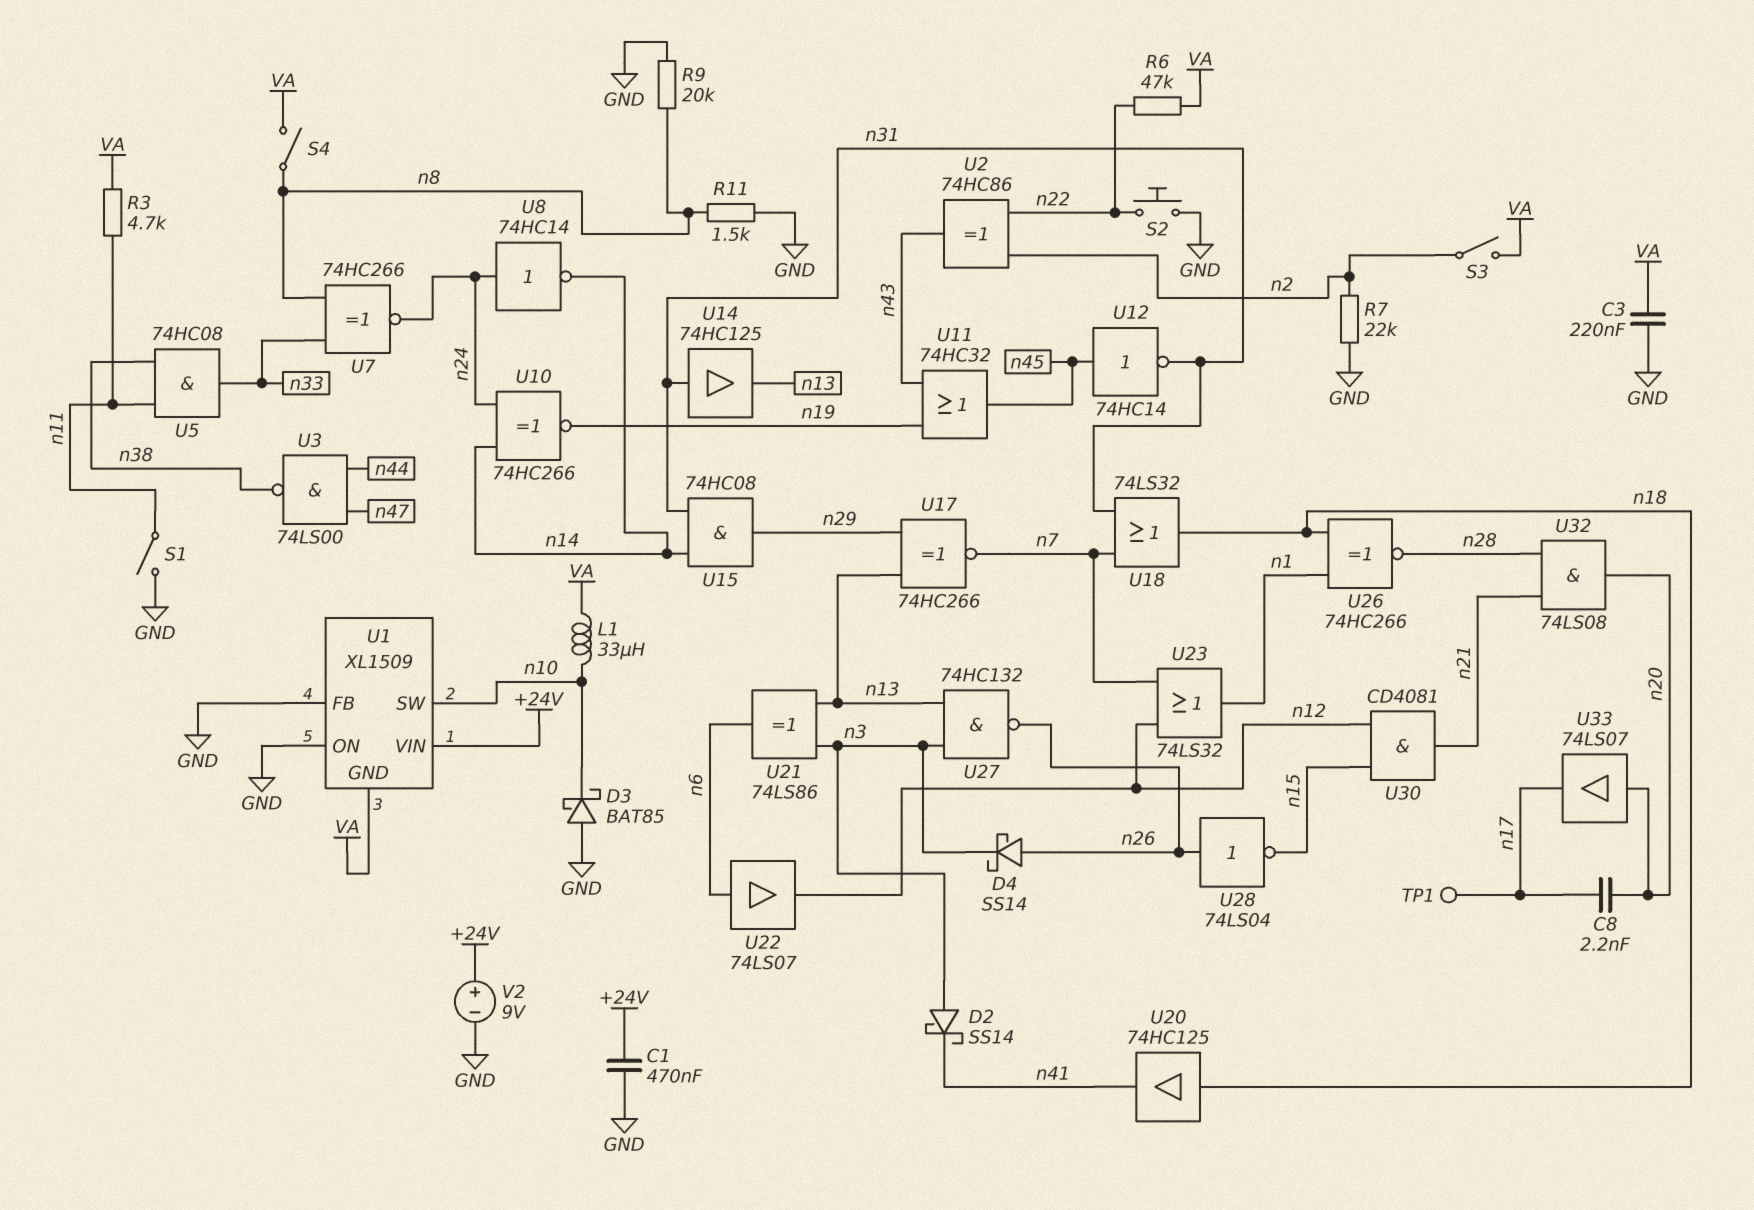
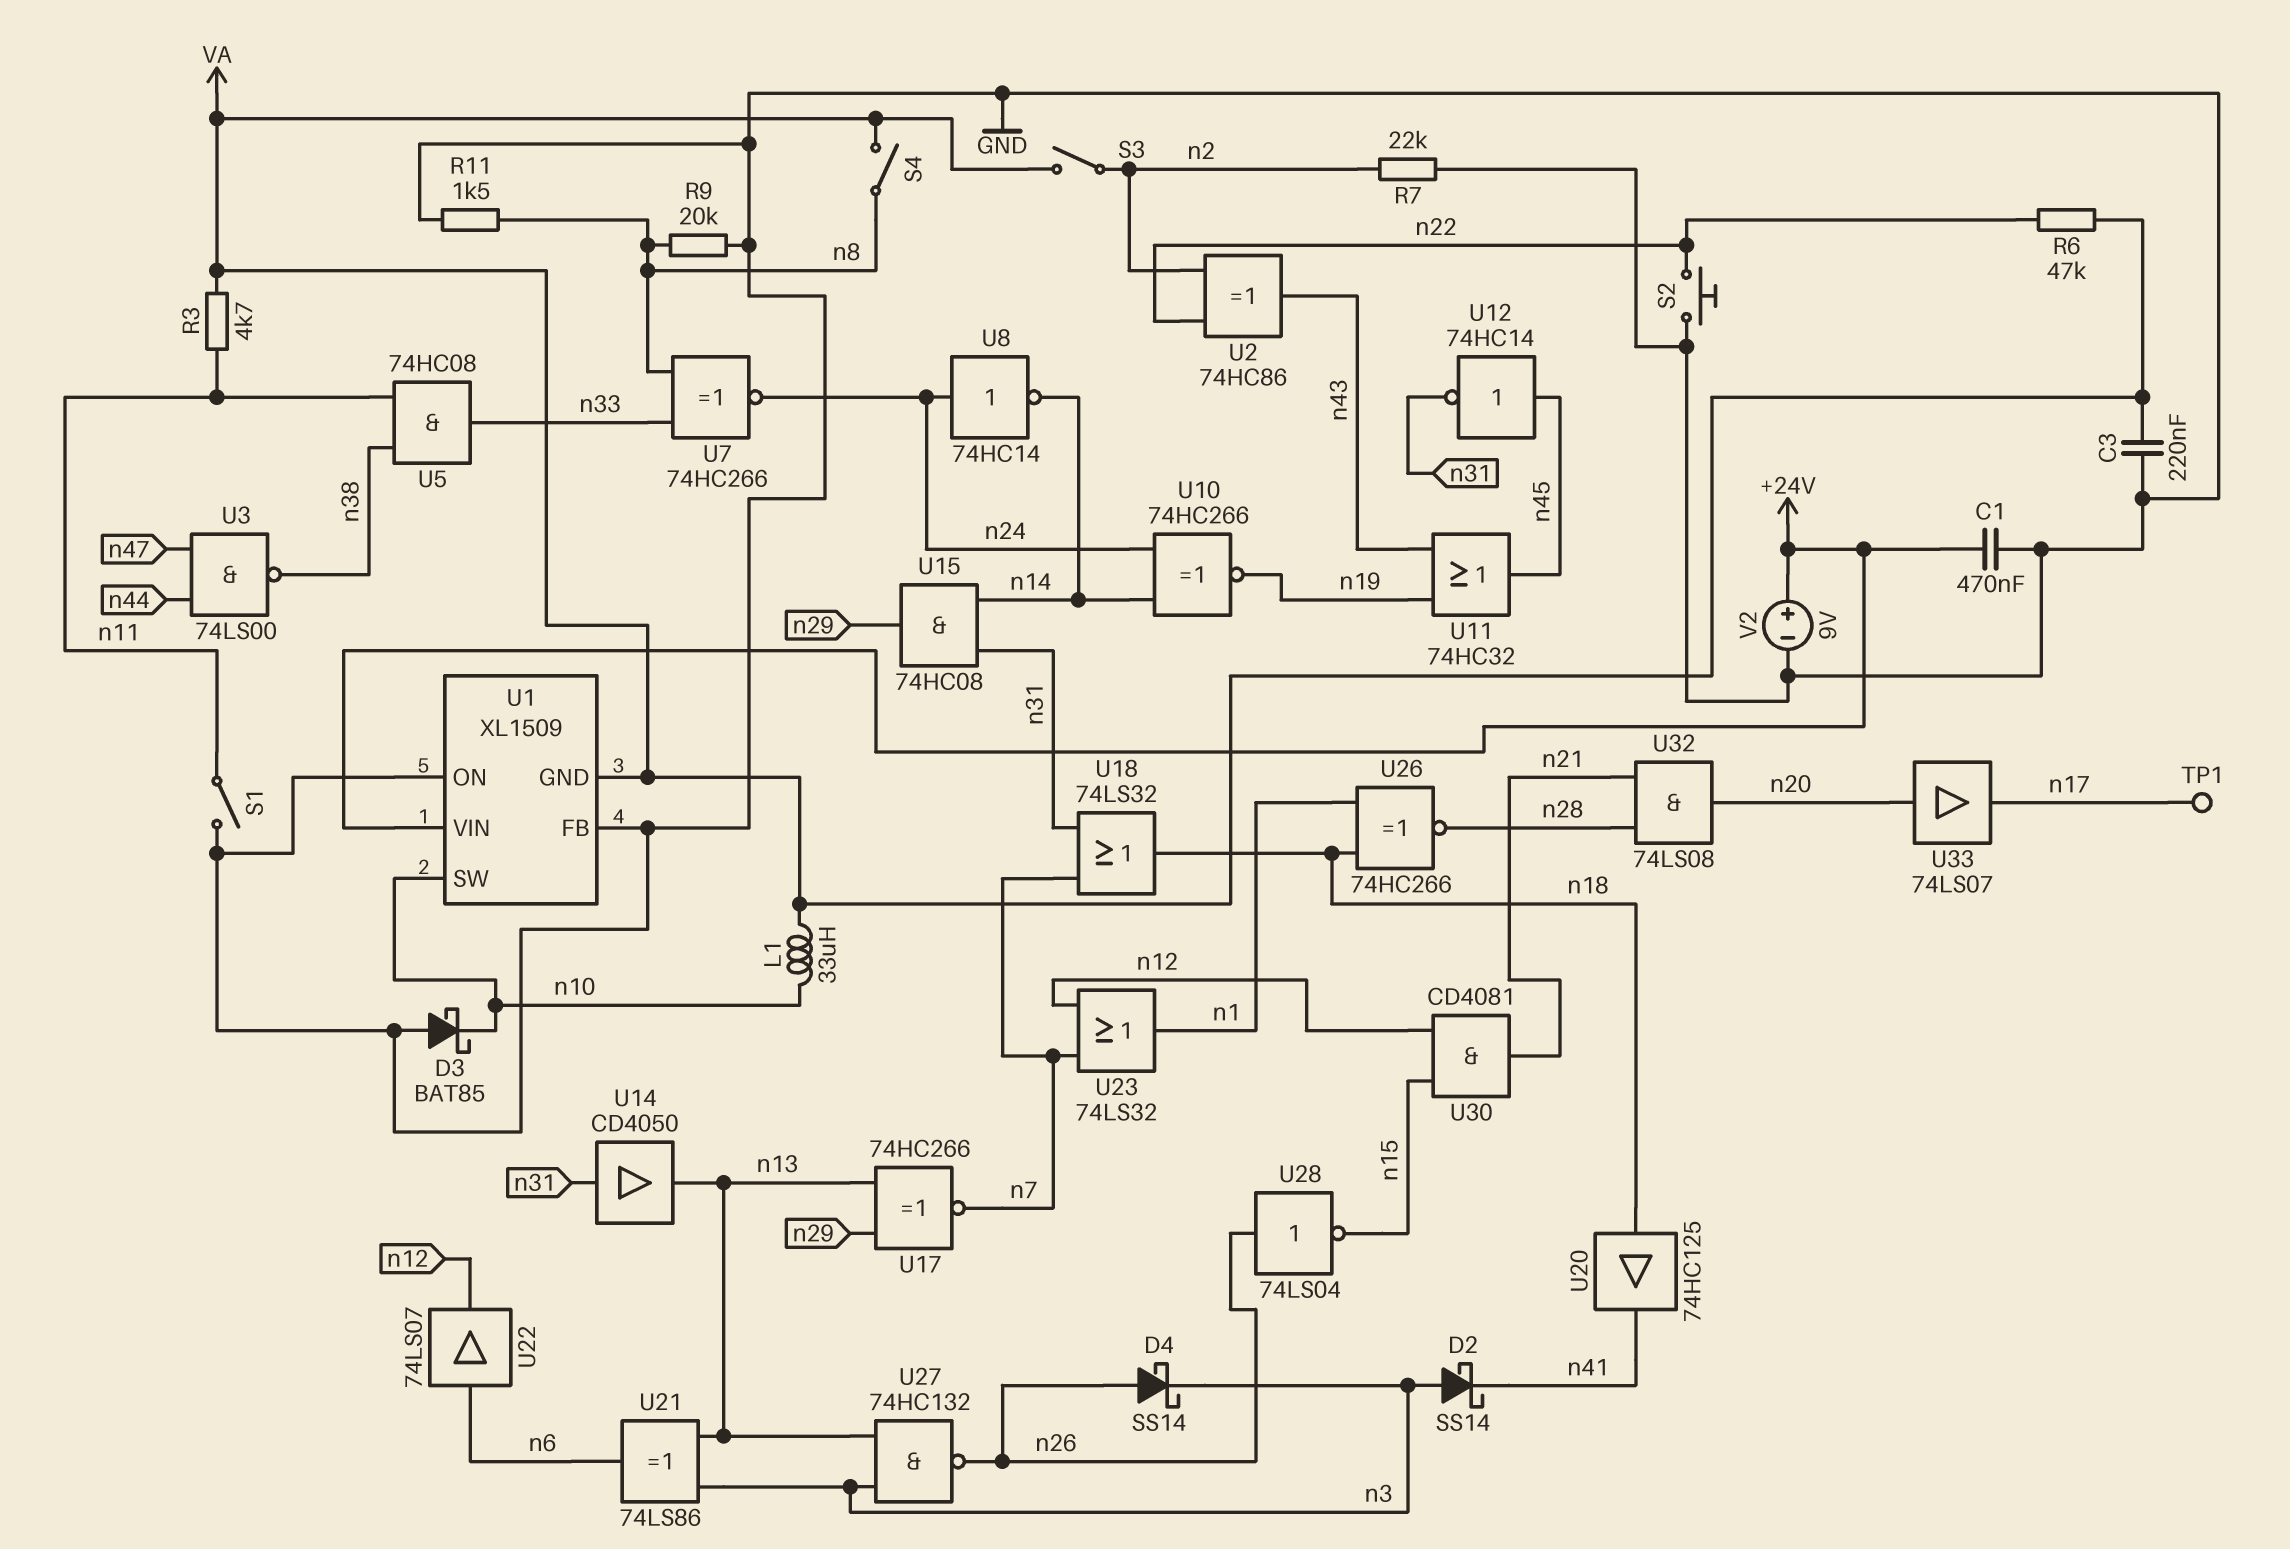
C8: 2.2nF (n17, n20) -> none
U14: buffer 74HC125 (in n31, out n13) -> buffer CD4050 (in n31, out n13)

